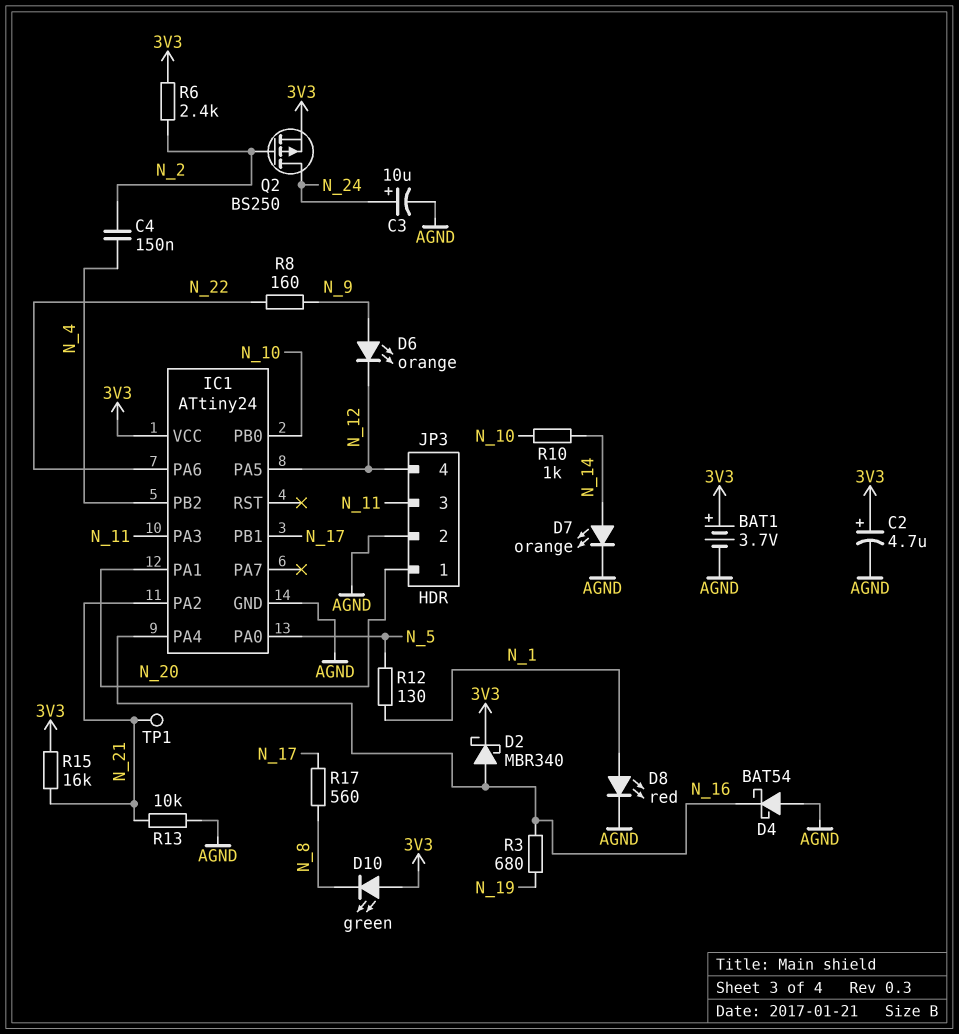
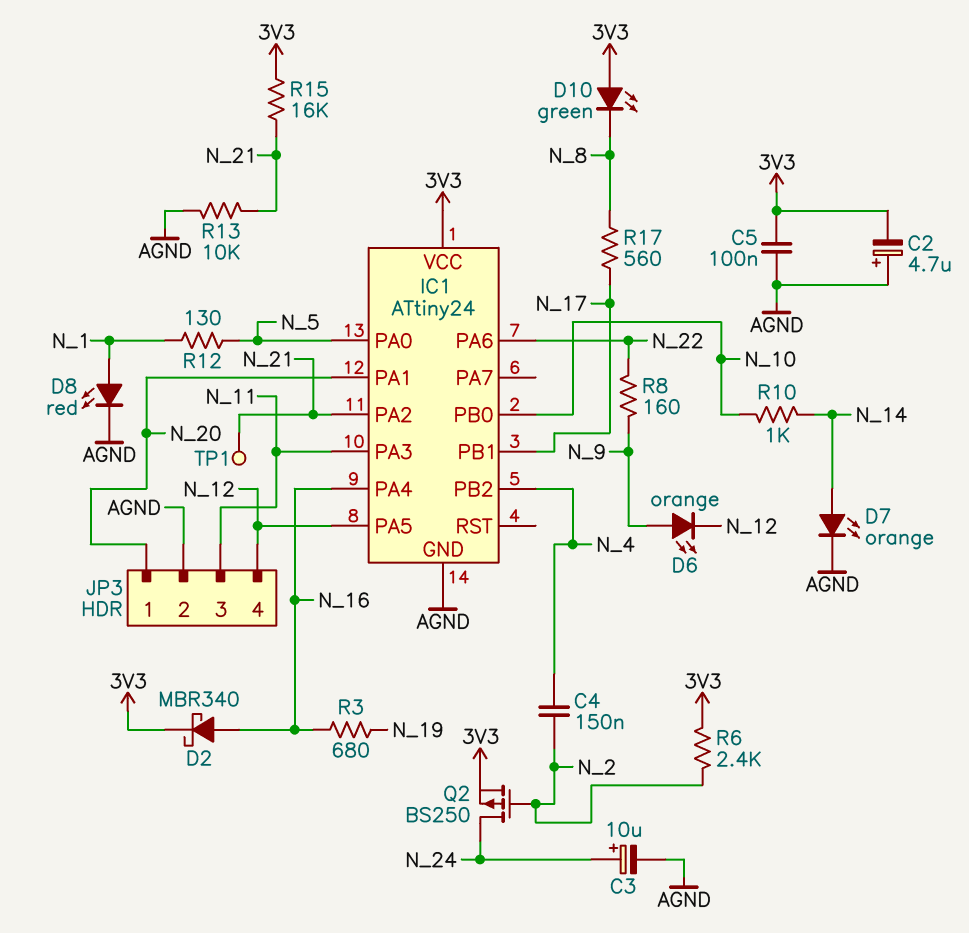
BAT1: 3.7V (plus 3V3, minus AGND) -> none
C2: 4.7uF (plus 3V3, minus AGND) -> 4.7uF (plus AGND, minus 3V3)
C5: none -> 100nF (3V3, AGND)
D4: schottky BAT54 (A AGND, K N_16) -> none

